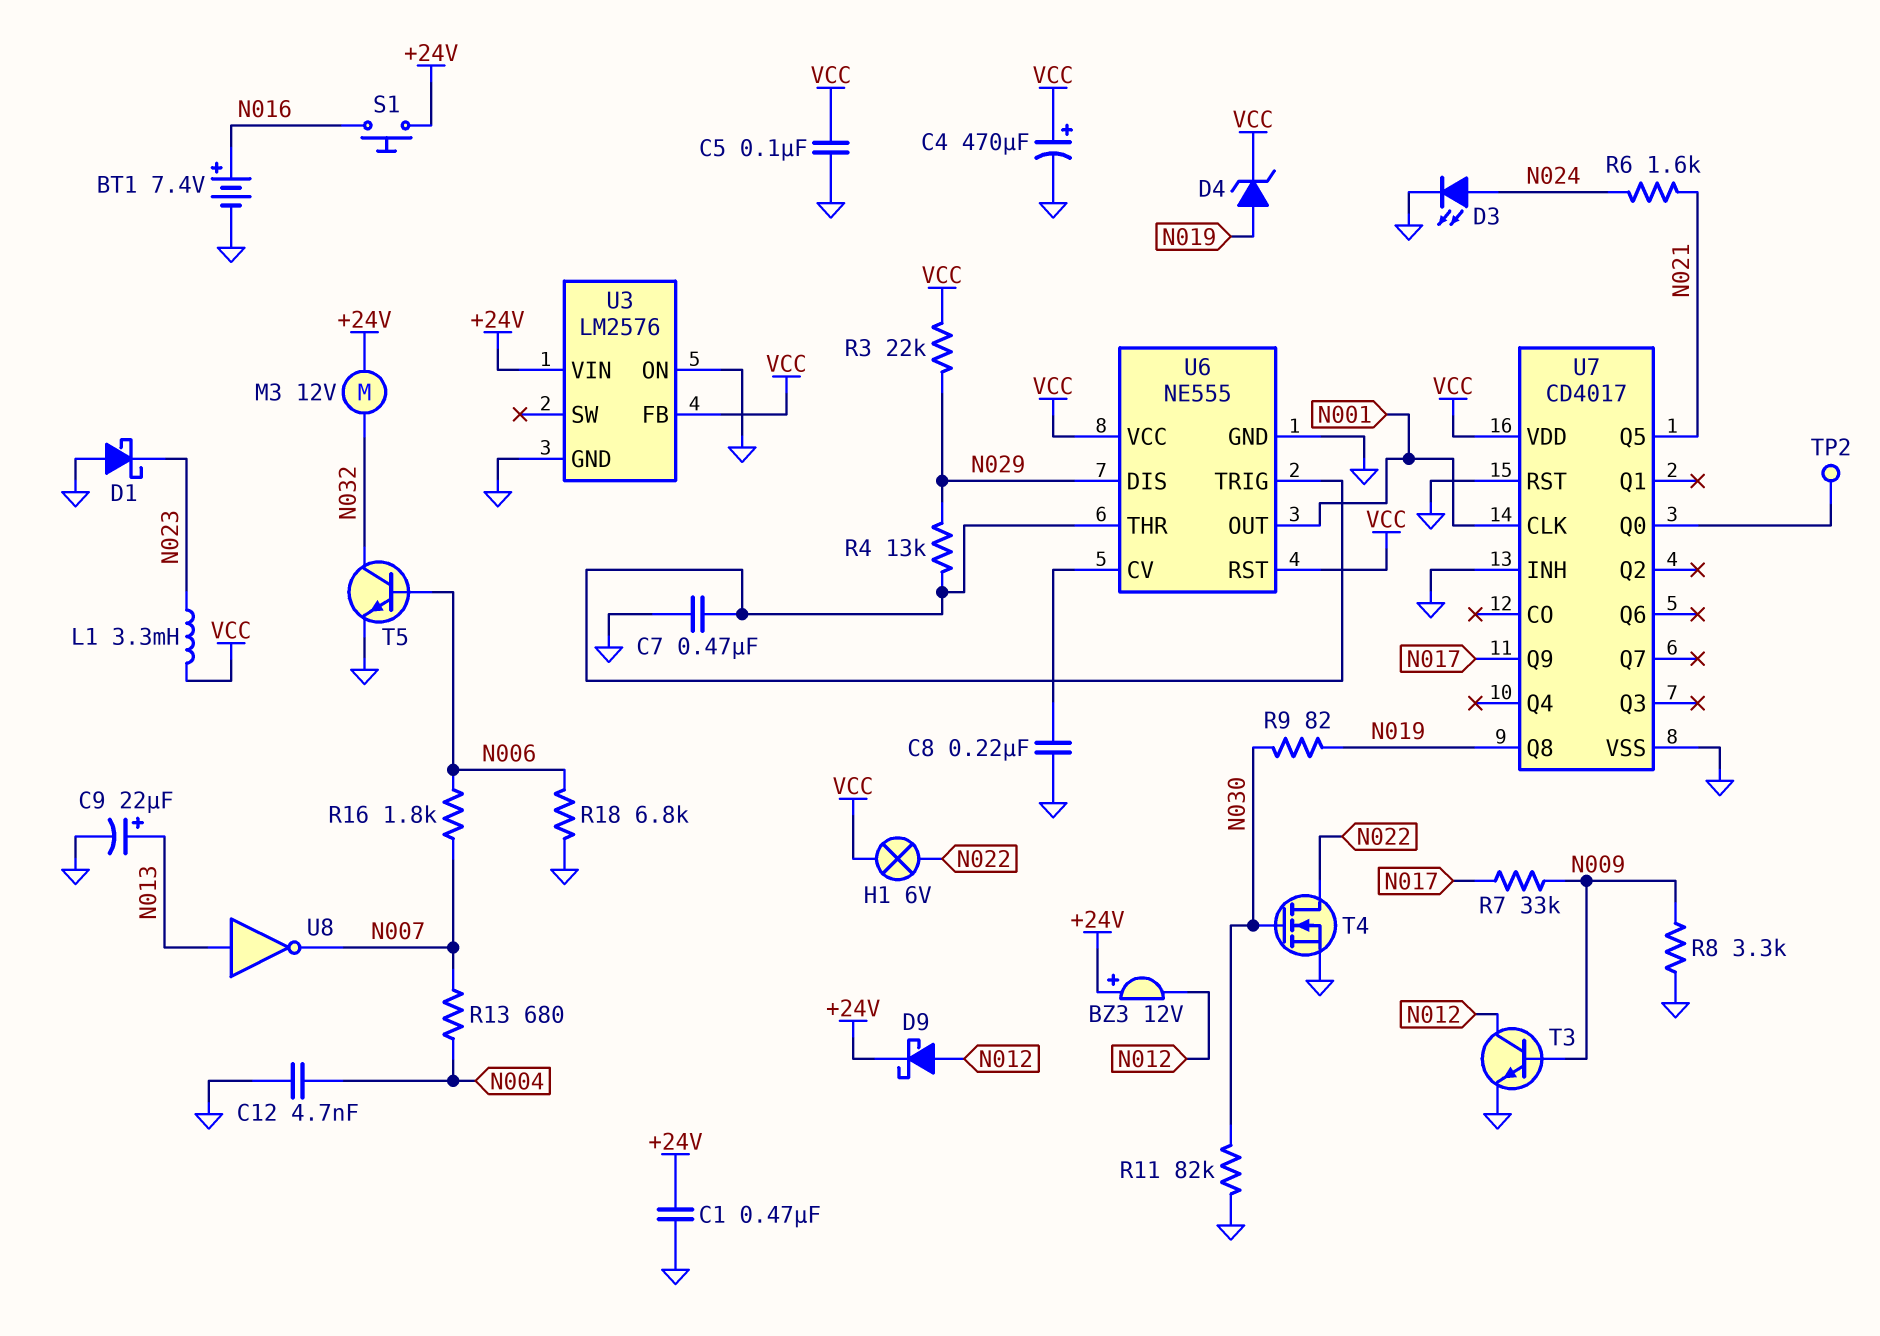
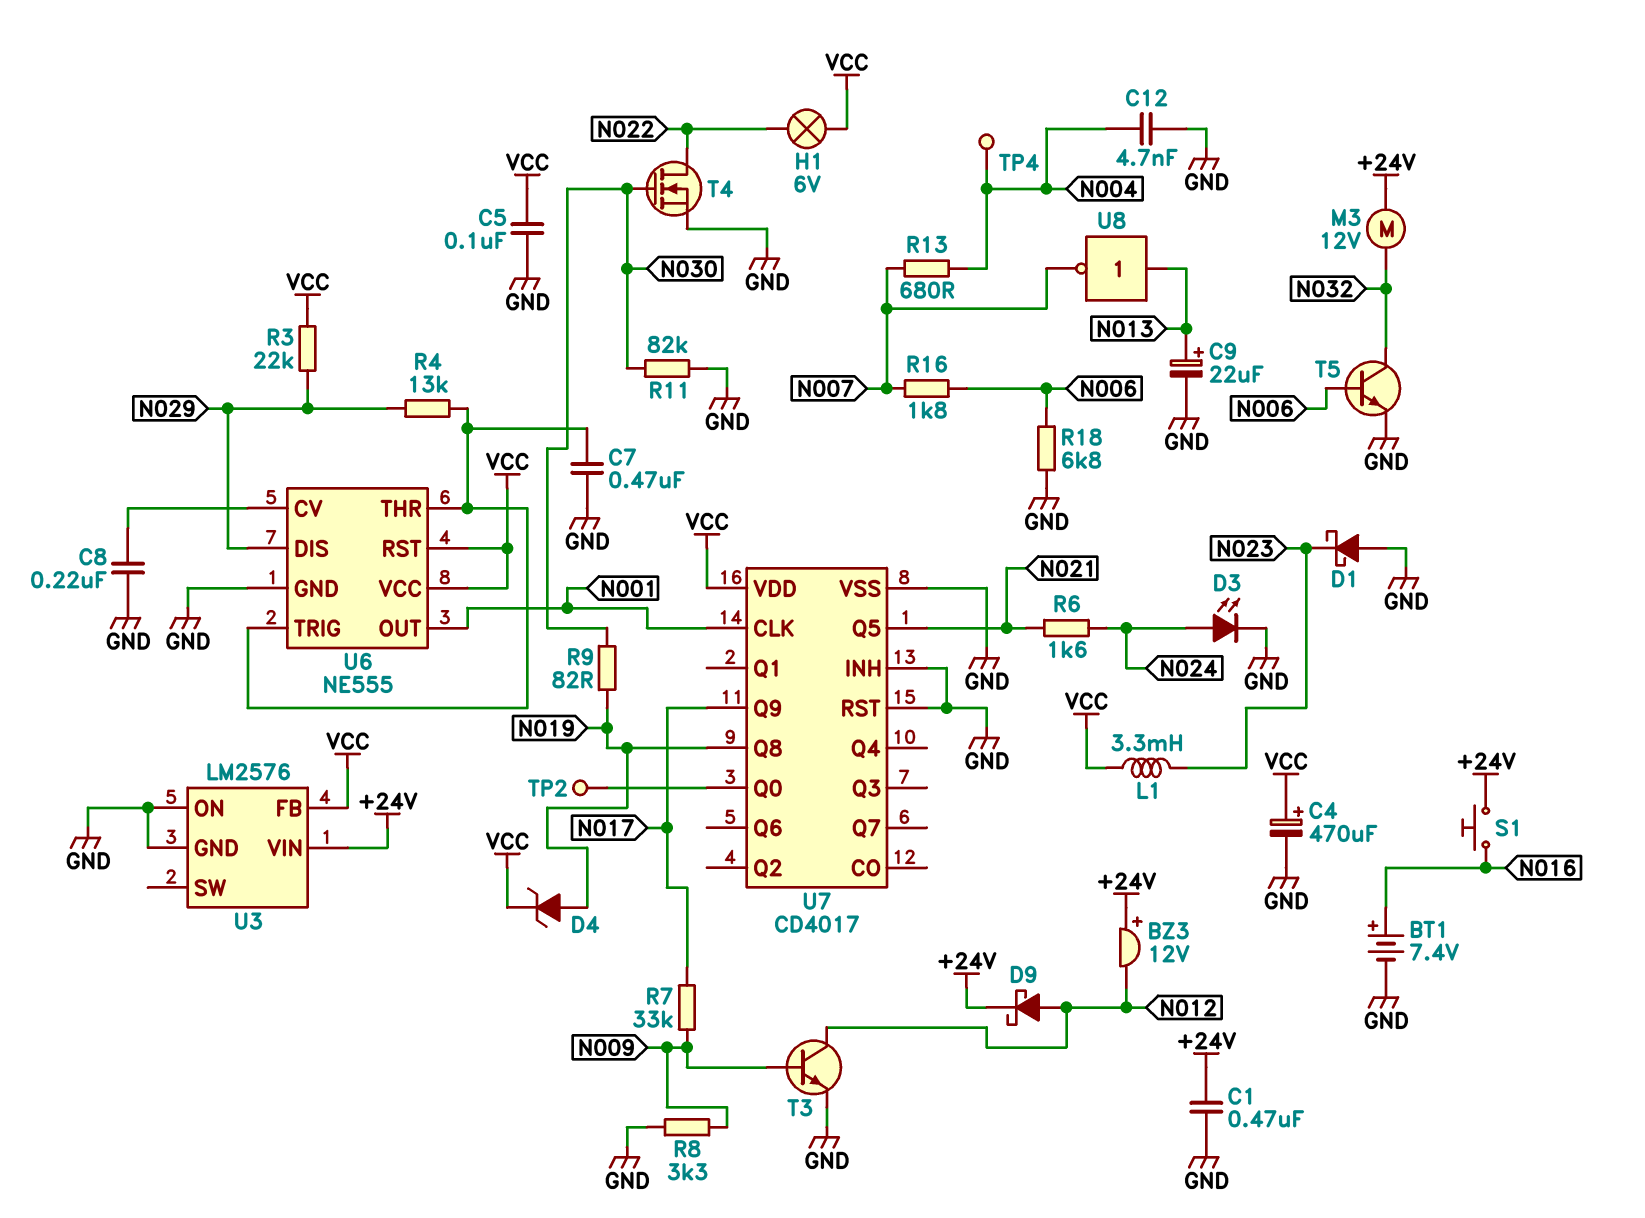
TP4: none -> test point (N004)

